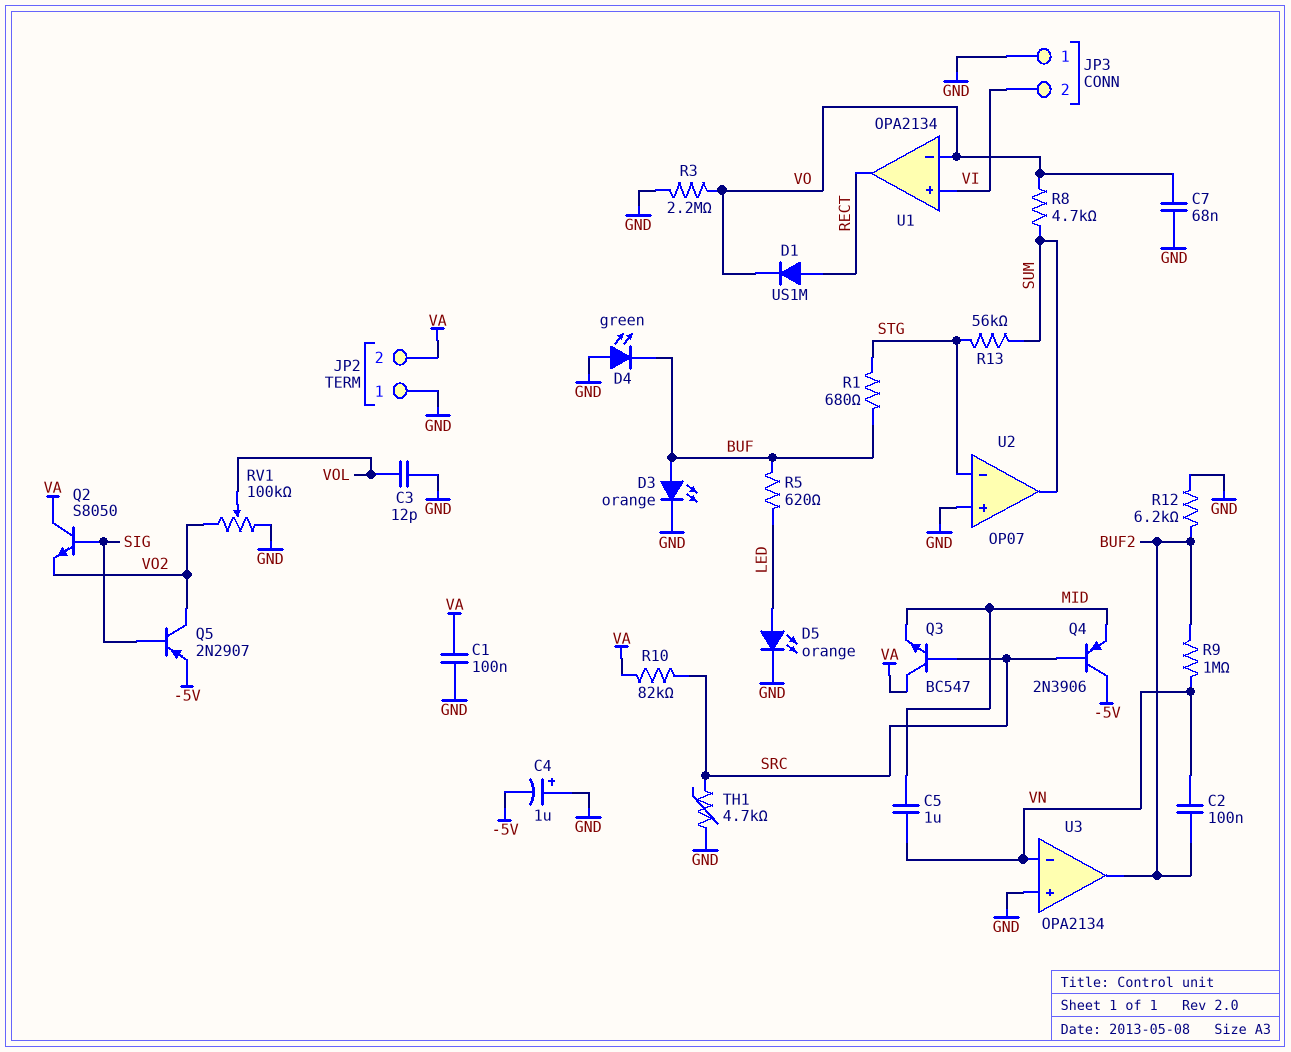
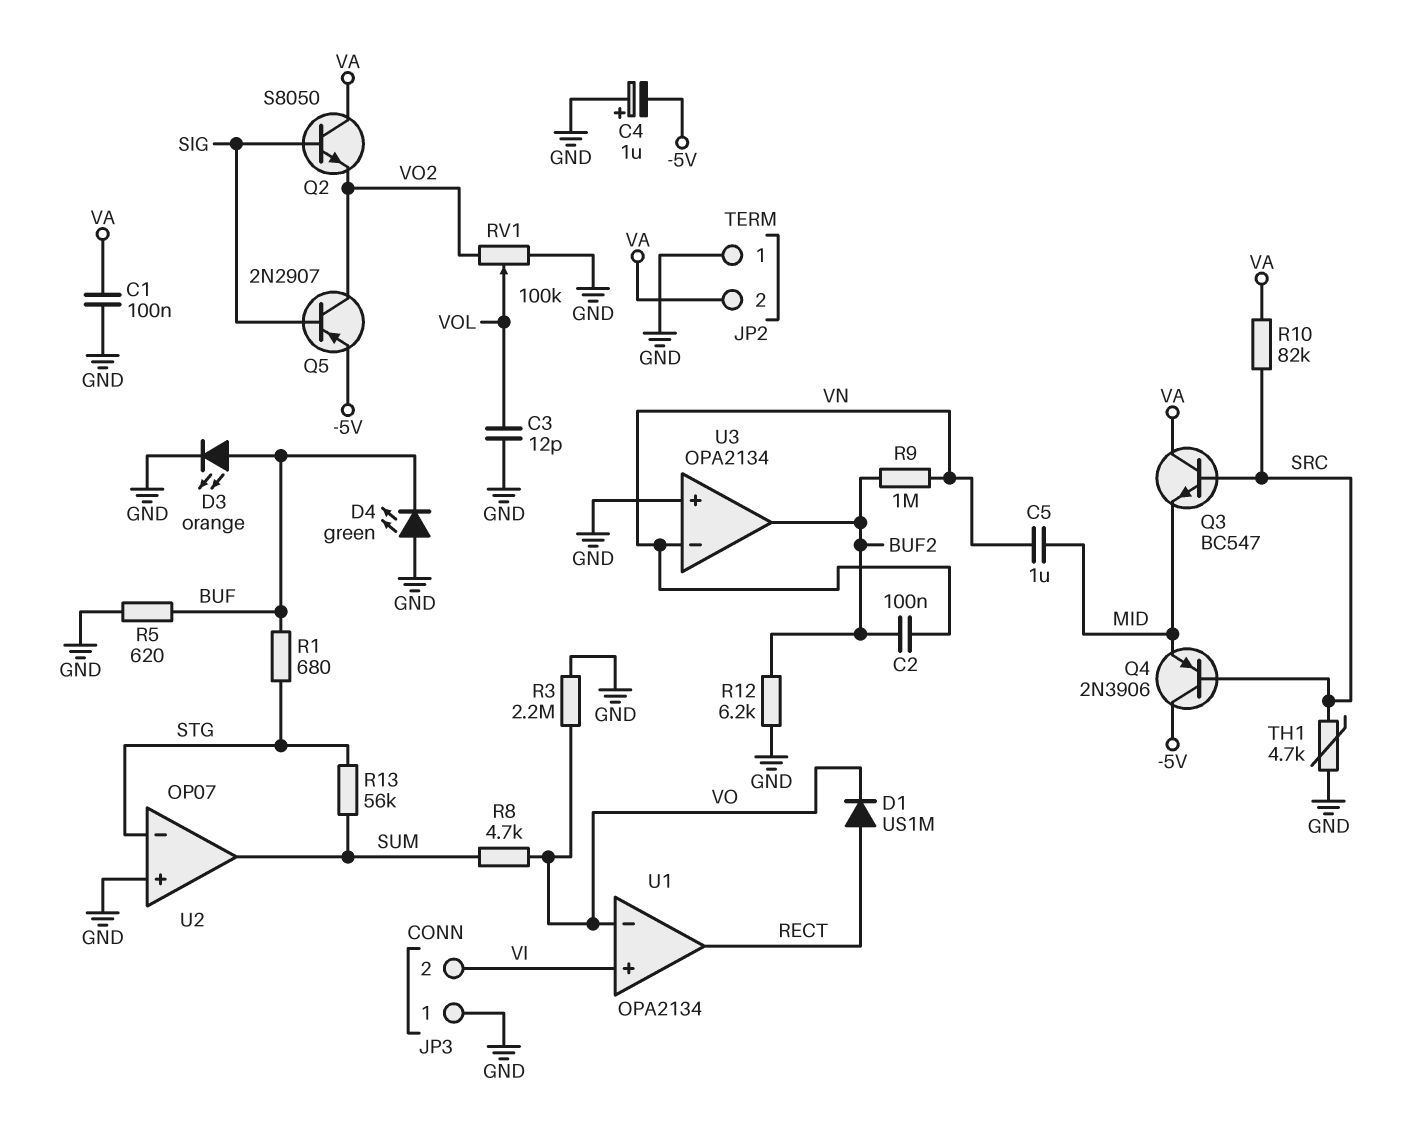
C7: 68nF (GND, VO) -> none
D5: LED orange (A LED, K GND) -> none
R5: 620 (BUF, LED) -> 620 (BUF, GND)

